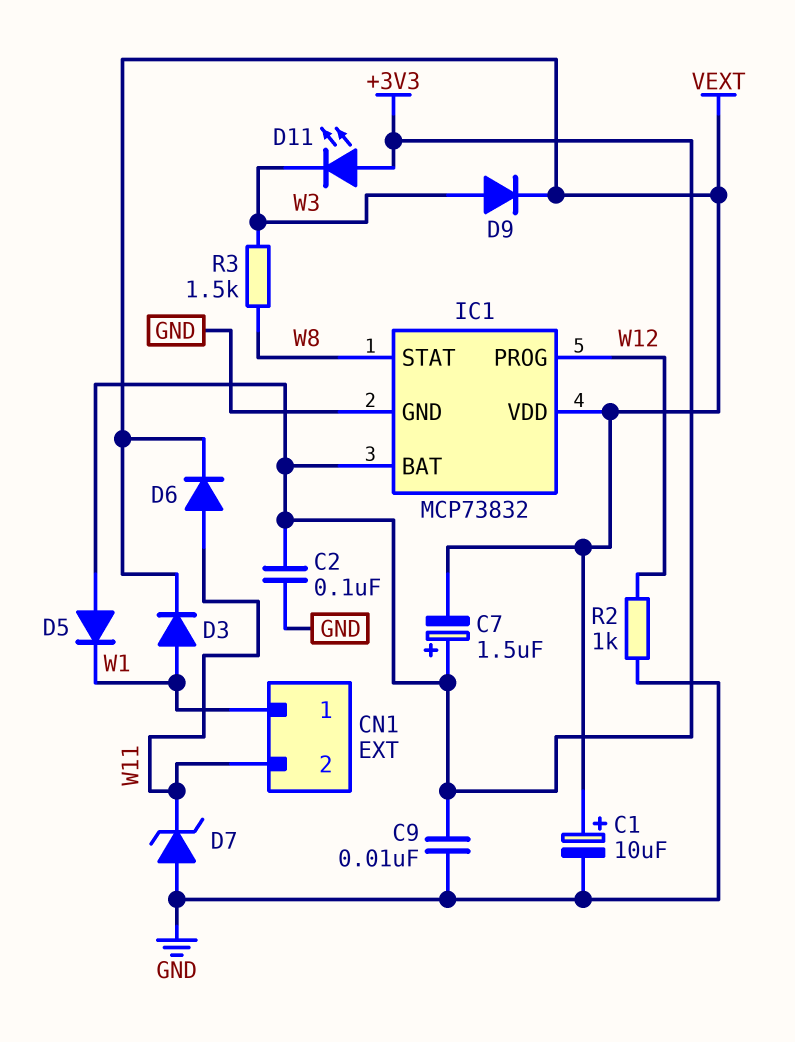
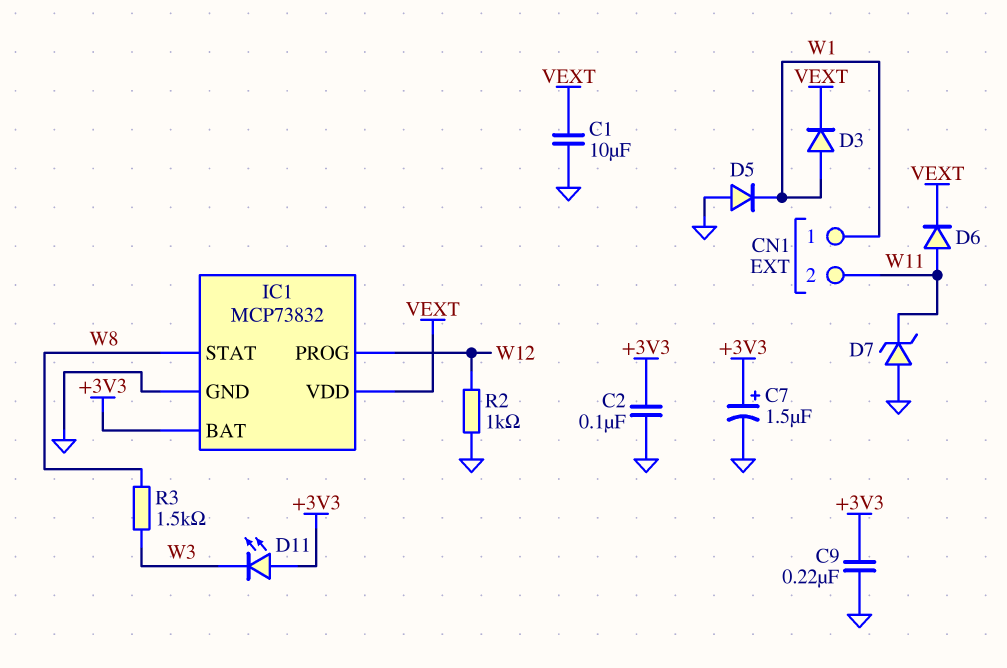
C1: 10uF (plus VEXT, minus GND) -> 10uF (GND, VEXT)
C7: 1.5uF (plus +3V3, minus VEXT) -> 1.5uF (plus +3V3, minus GND)
C9: 10nF (+3V3, GND) -> 220nF (+3V3, GND)
D5: diode (A +3V3, K W1) -> diode (A GND, K W1)
D9: diode (A W3, K VEXT) -> none

